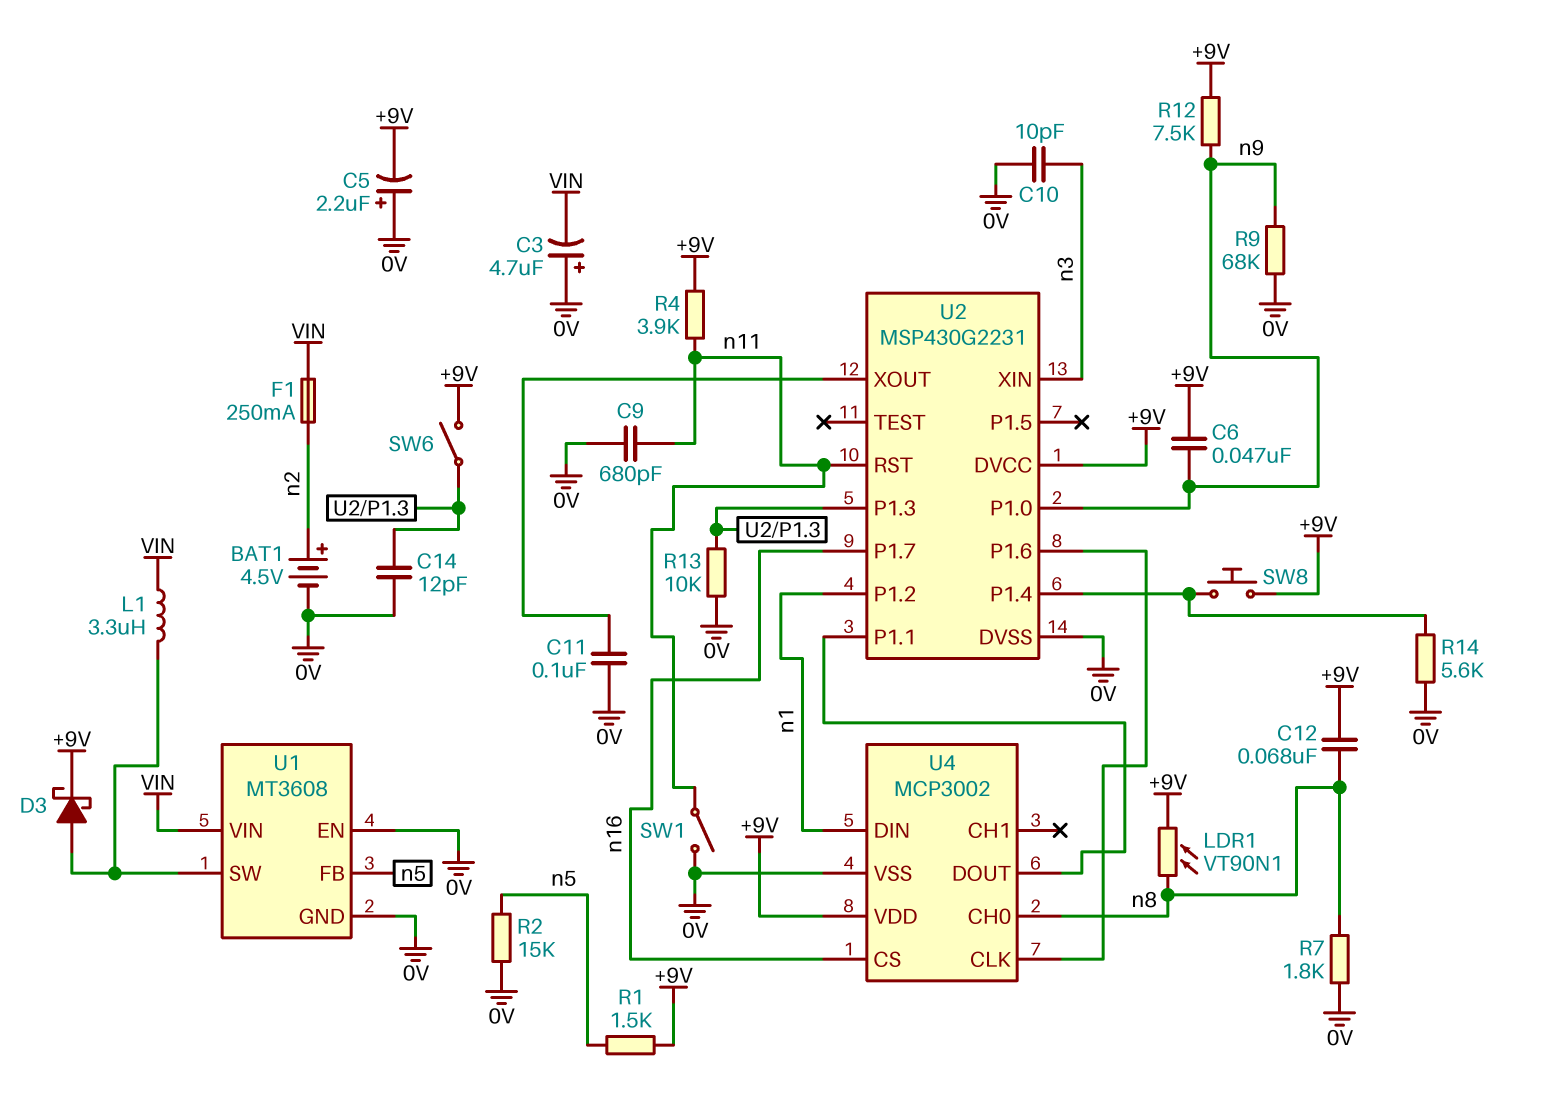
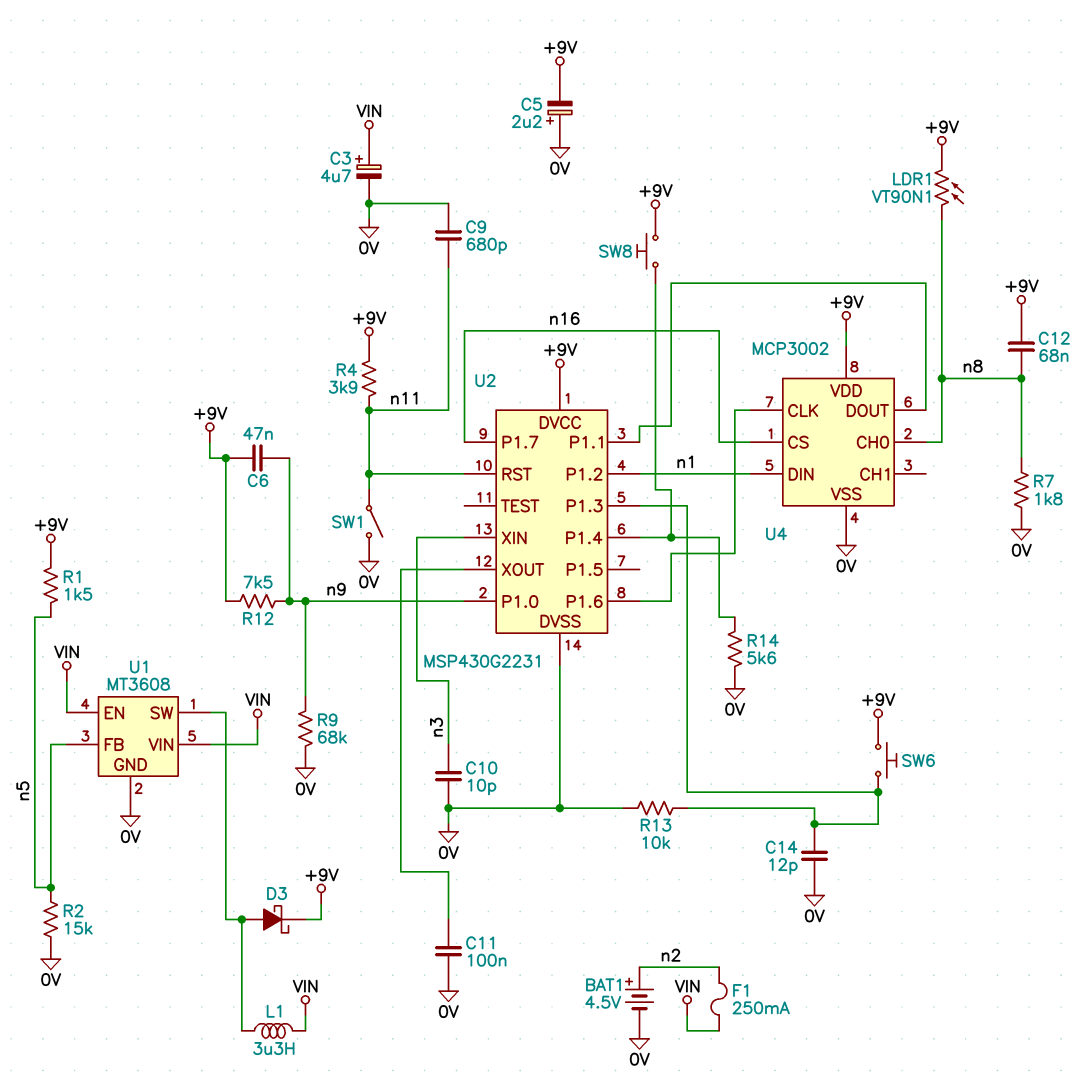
C3: 4.7uF (plus 0V, minus VIN) -> 4.7uF (plus VIN, minus 0V)
SW6: switch (+9V, U2/P1.3) -> button (+9V, U2/P1.3)
U1 pin EN: 0V -> VIN

